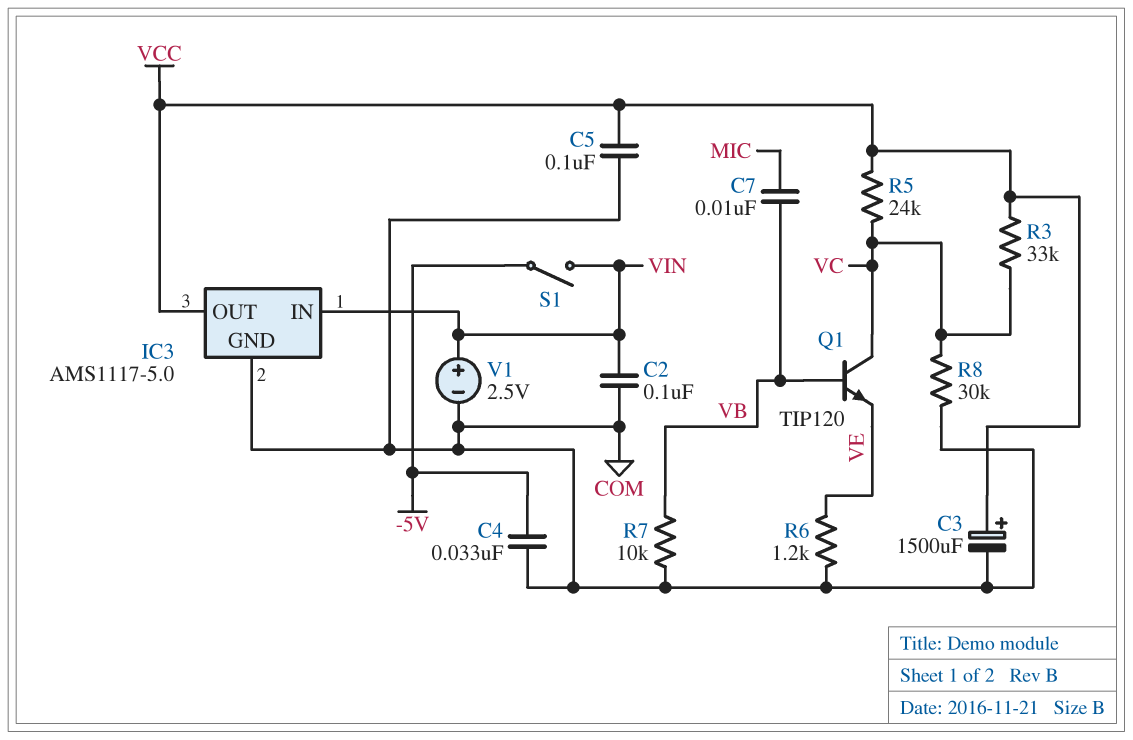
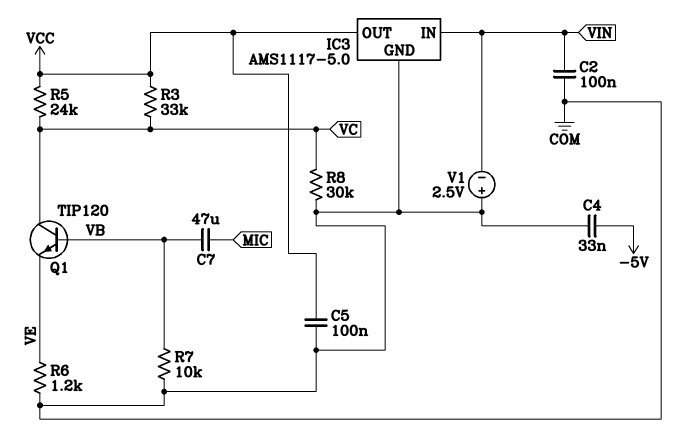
C3: 1500uF (plus VCC, minus COM) -> none
C7: 10nF (MIC, VB) -> 47uF (MIC, VB)
S1: switch (-5V, VIN) -> none
V1: 2.5V (plus VIN, minus COM) -> 2.5V (plus COM, minus VIN)

